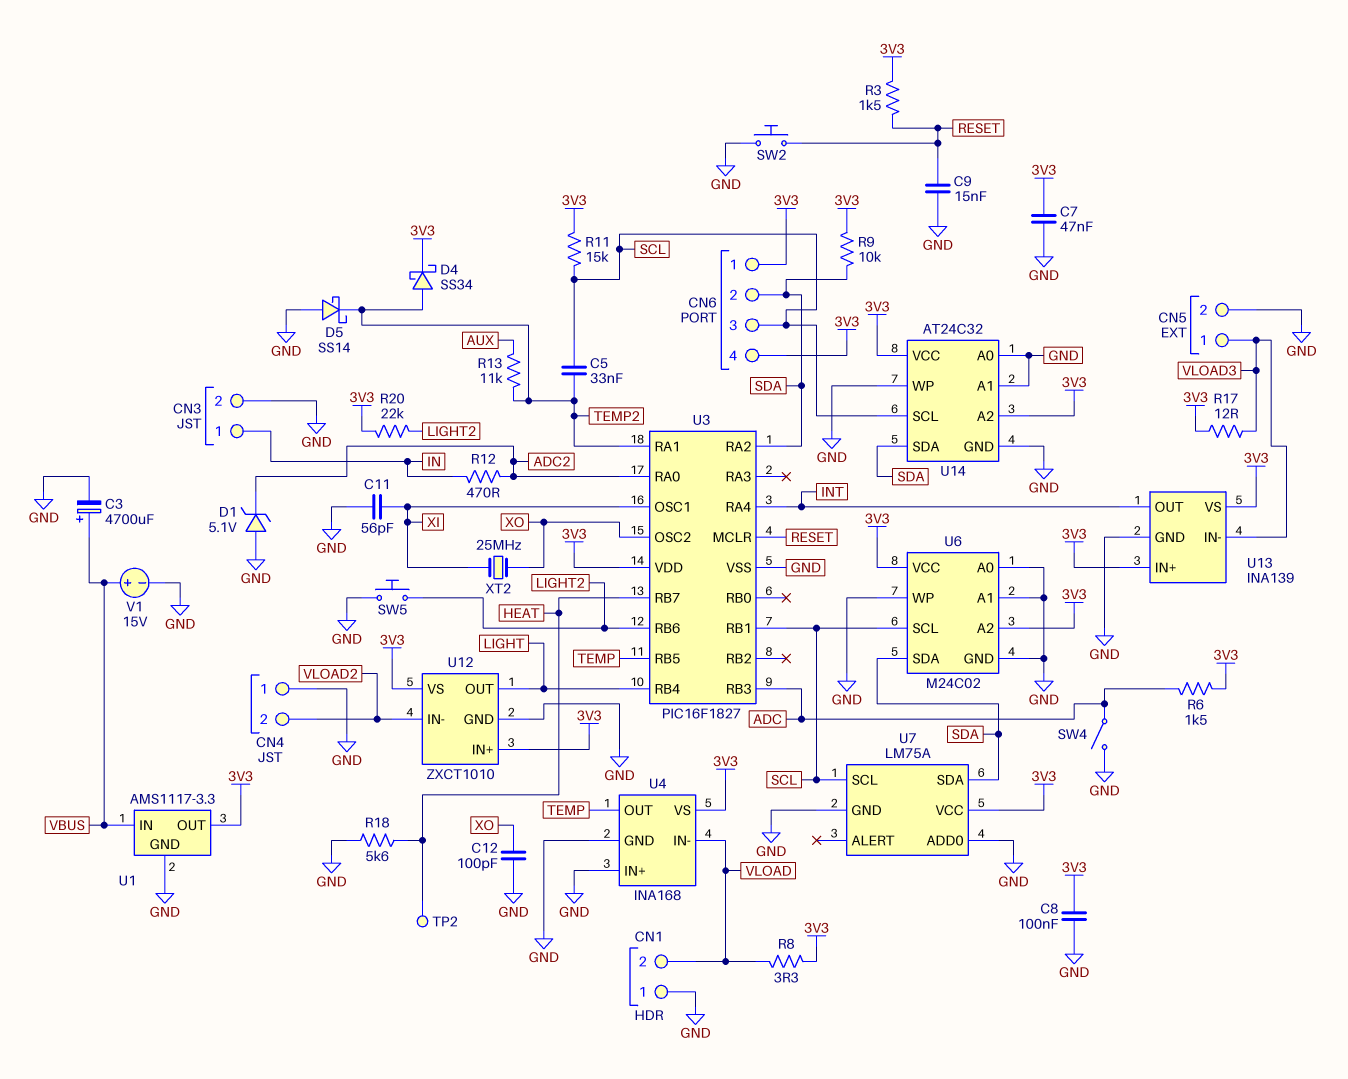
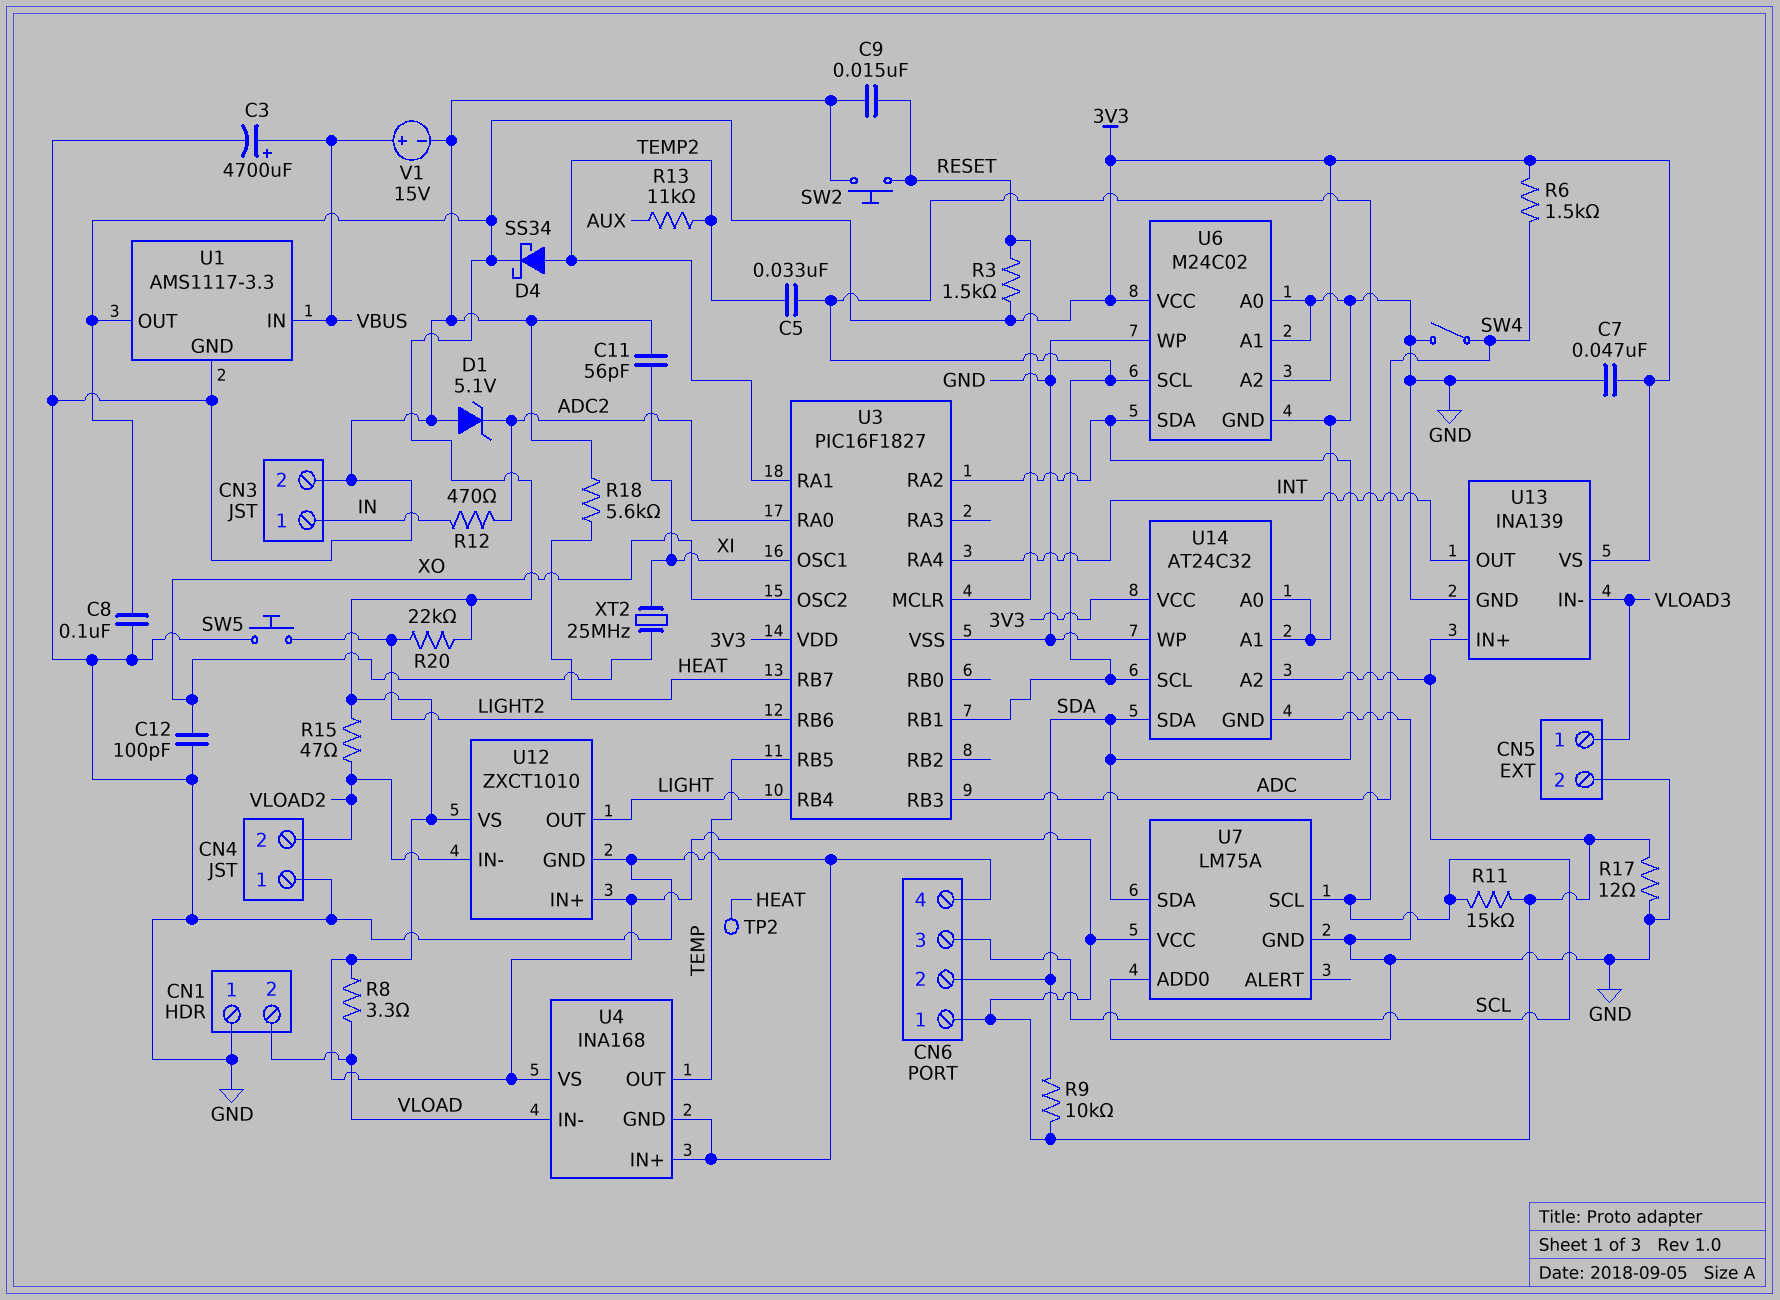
CN6 pin 4: 3V3 -> GND
D5: schottky SS14 (A GND, K TEMP2) -> none
R15: none -> 47 (3V3, VLOAD2)
R17: 12 (3V3, VLOAD3) -> 12 (3V3, GND)

